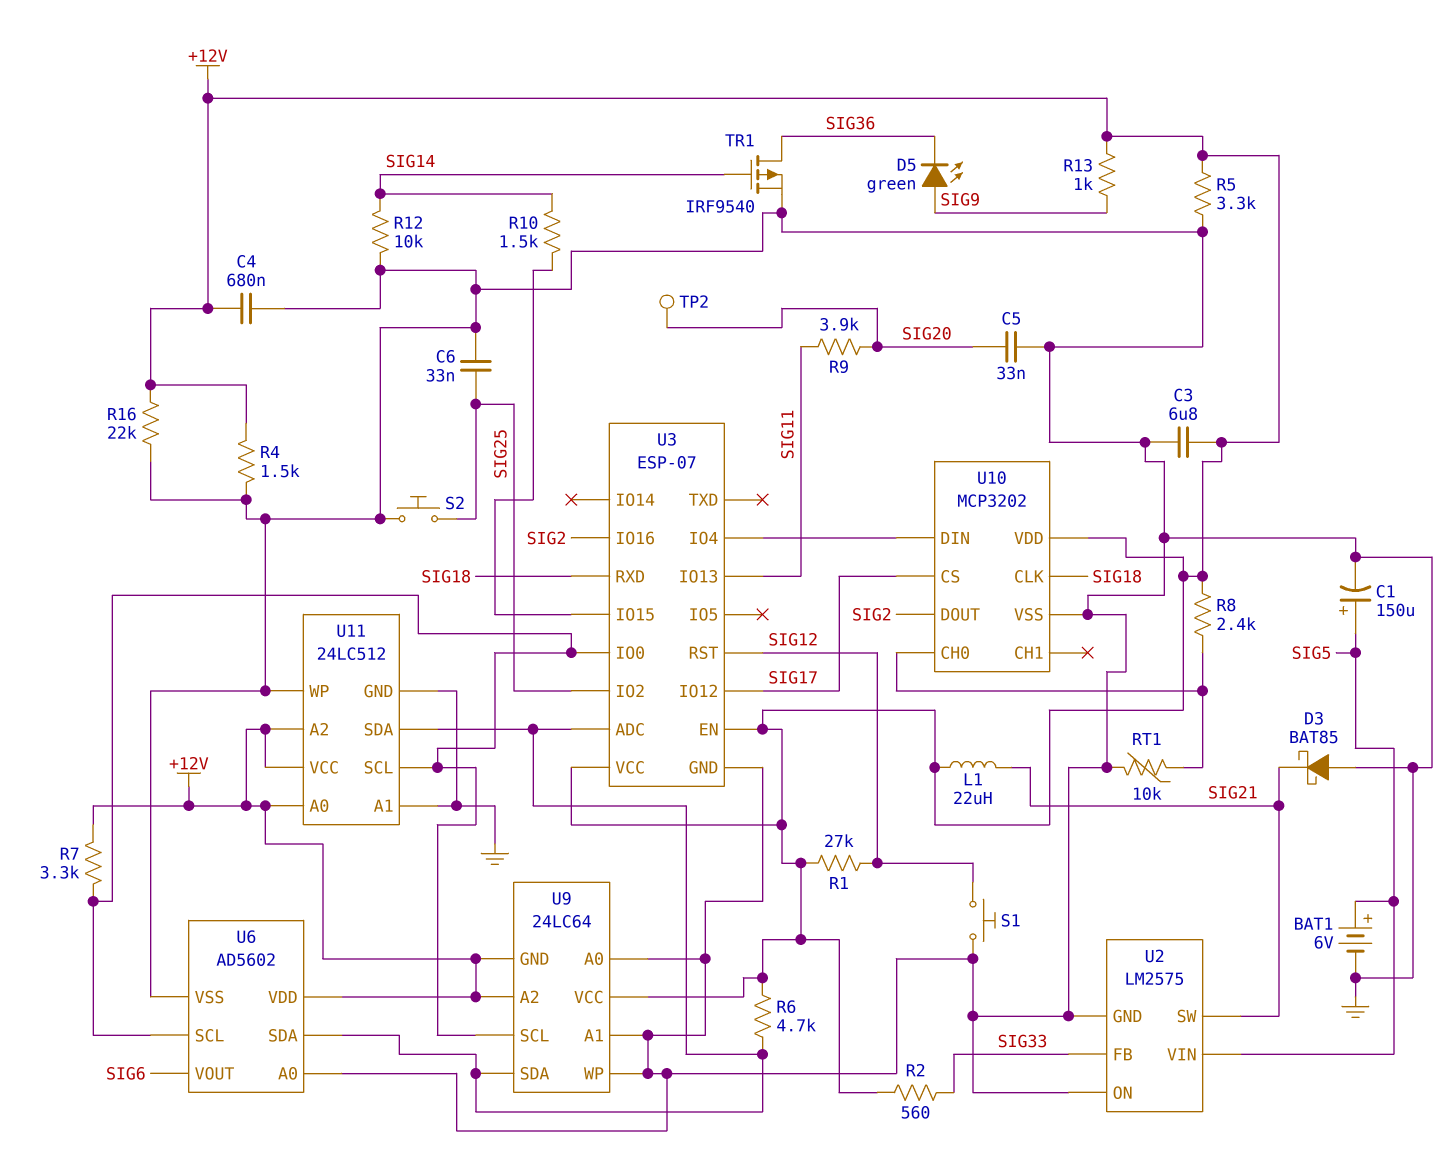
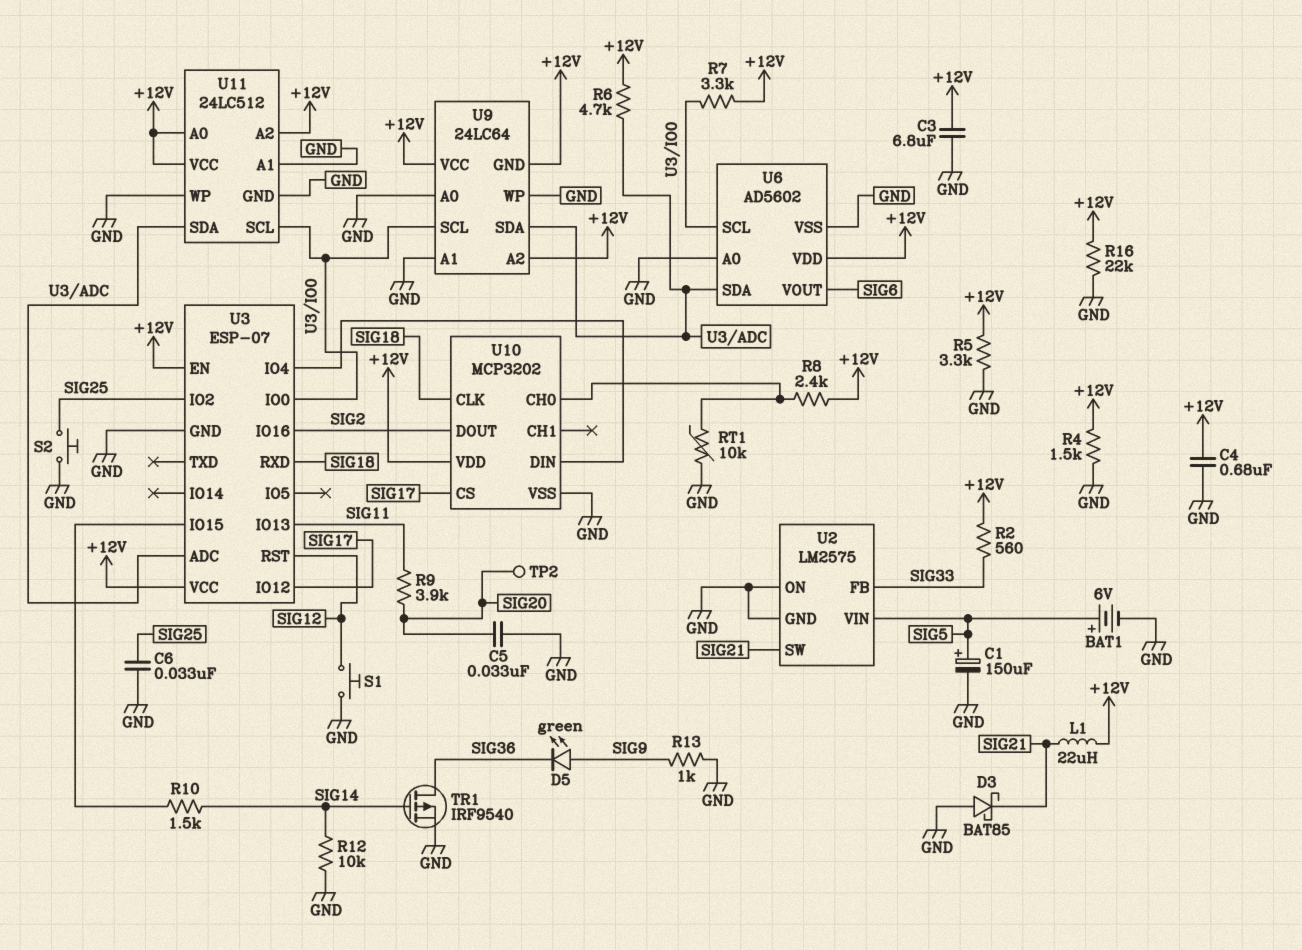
R1: 27k (+12V, SIG12) -> none
R13: 1k (+12V, SIG9) -> 1k (GND, SIG9)

